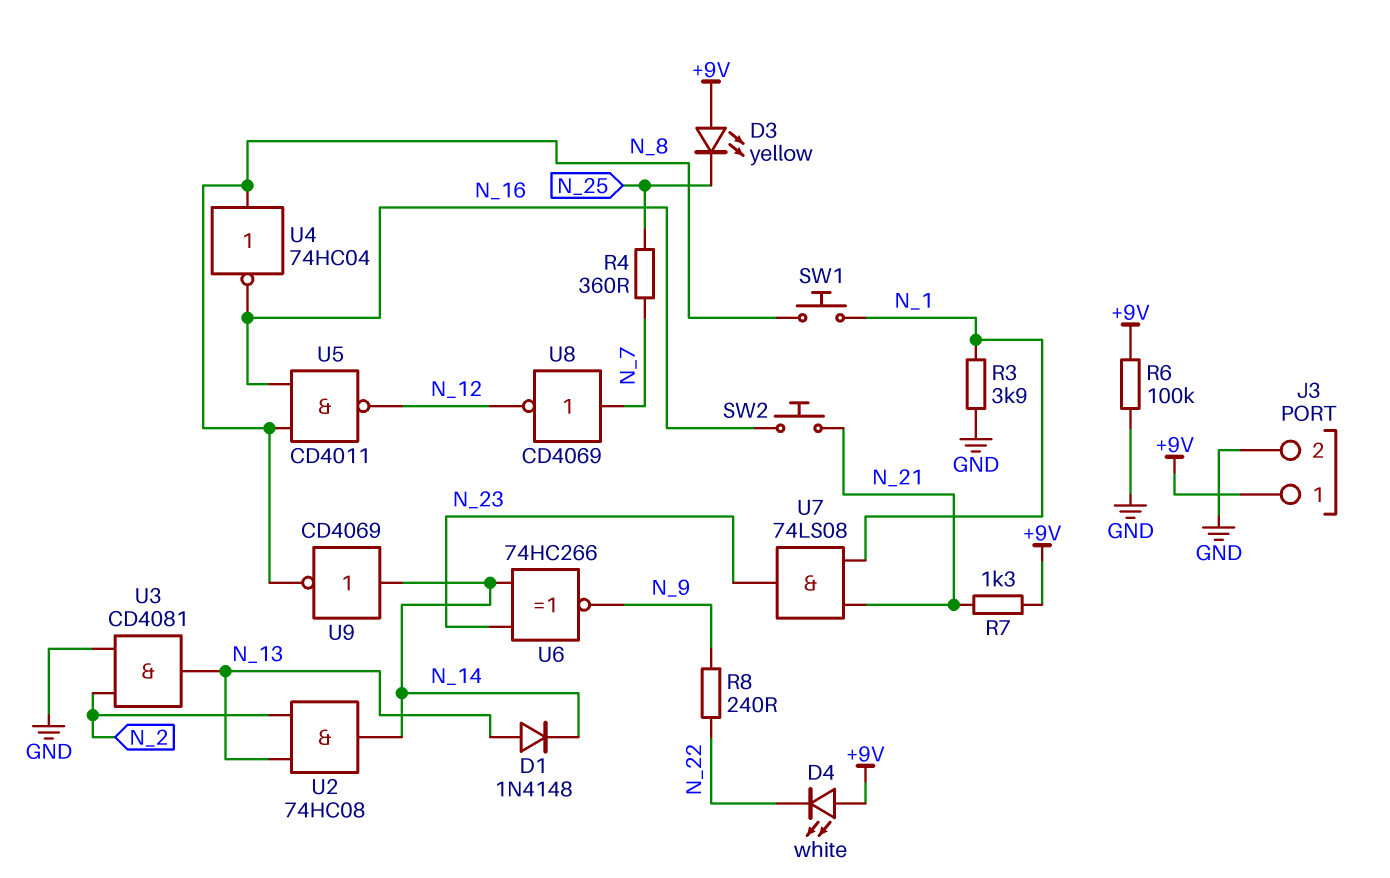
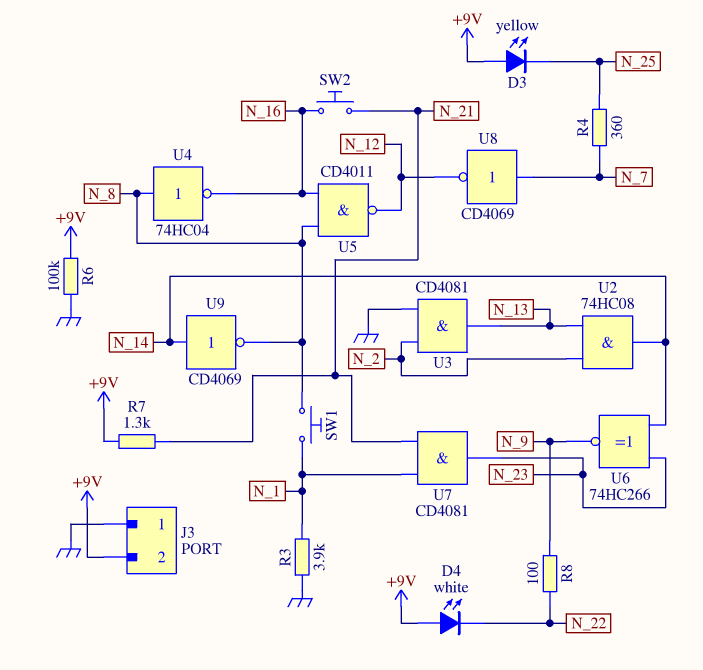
D1: diode 1N4148 (A N_13, K N_14) -> none
J3 pin 1: +9V -> GND
J3 pin 2: GND -> +9V
R8: 240 (N_9, N_22) -> 100 (N_9, N_22)
U7: AND 74LS08 (in N_1, in N_21, out N_23) -> AND CD4081 (in N_1, in N_21, out N_23)

